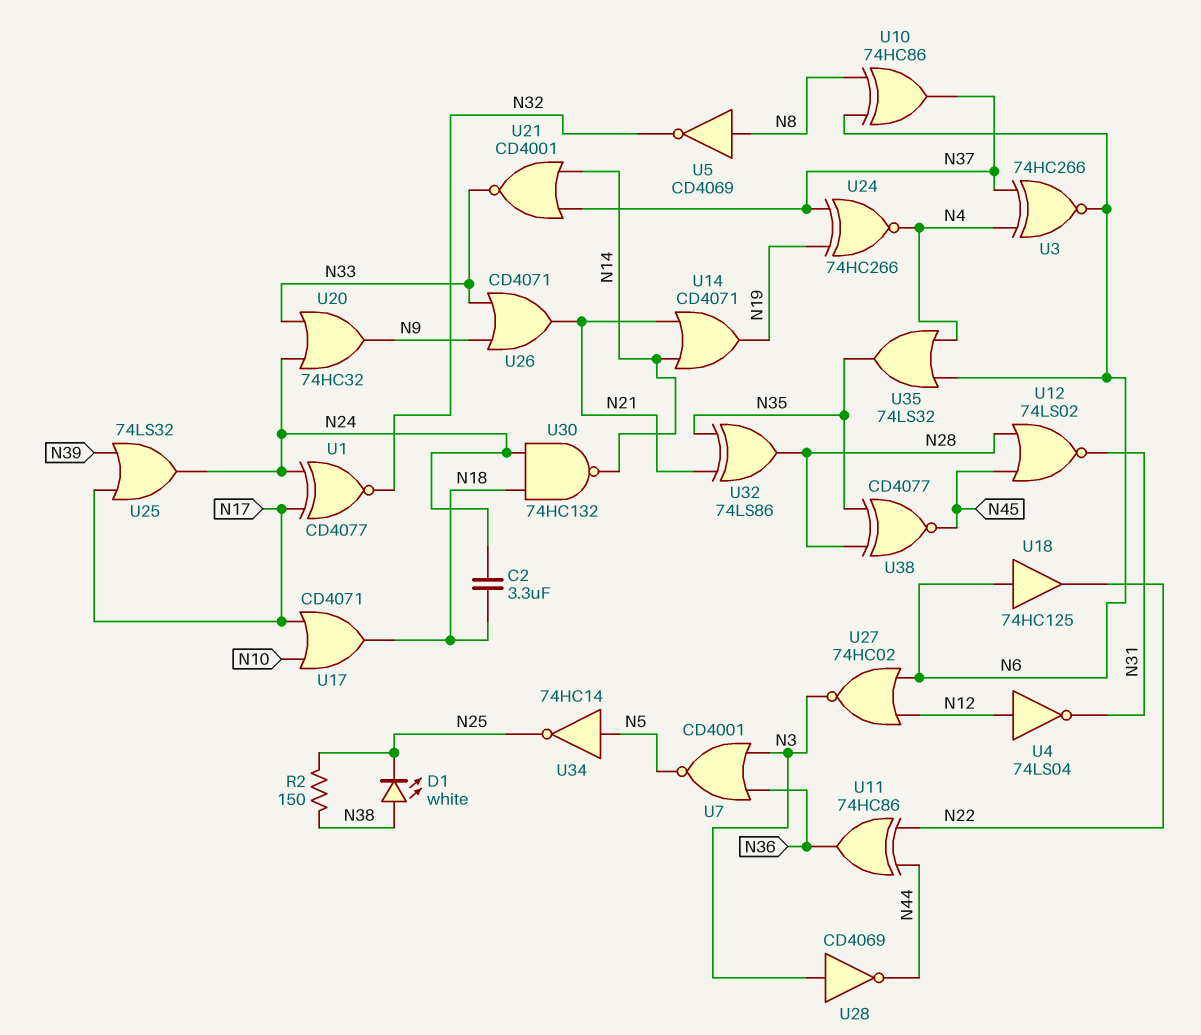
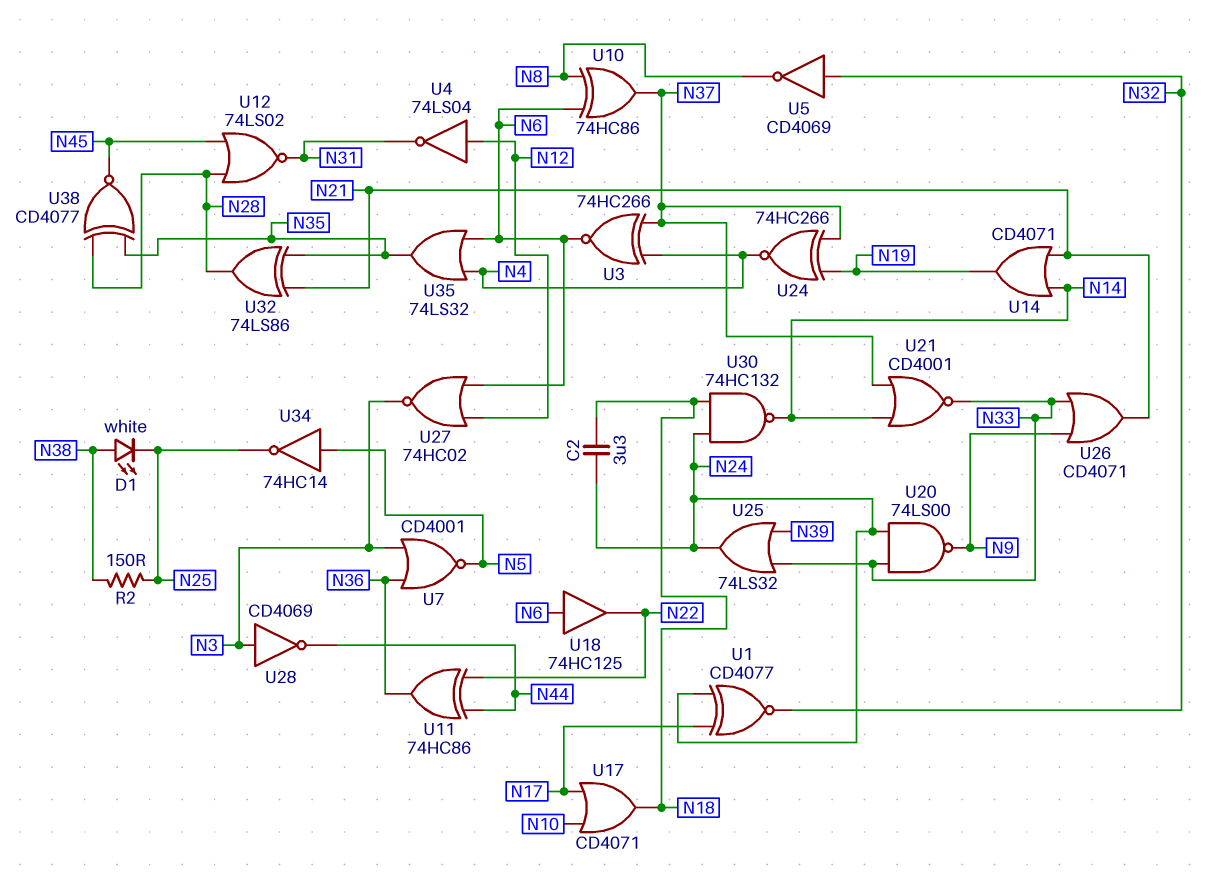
U5: NOT CD4069 (in N8, out N32) -> NOT CD4069 (in N32, out N8)
U20: OR 74HC32 (in N24, in N33, out N9) -> NAND 74LS00 (in N24, in N33, out N9)
U25: OR 74LS32 (in N17, in N39, out N24) -> OR 74LS32 (in N33, in N39, out N24)

